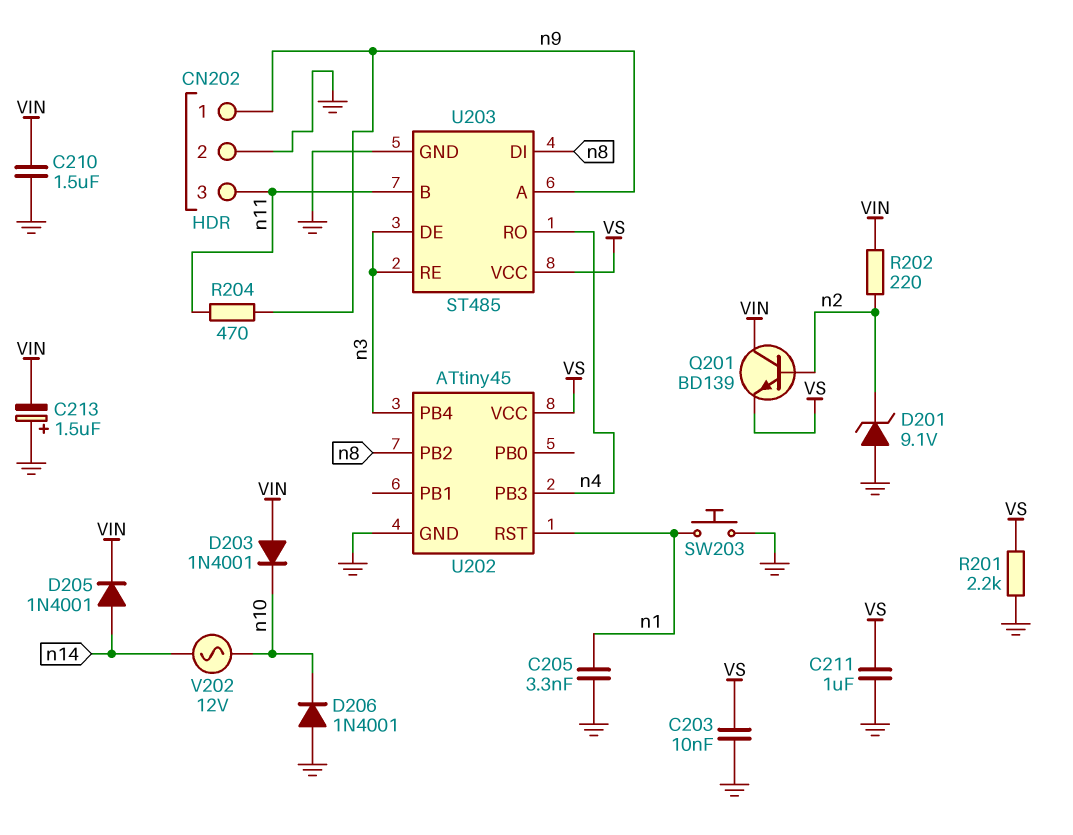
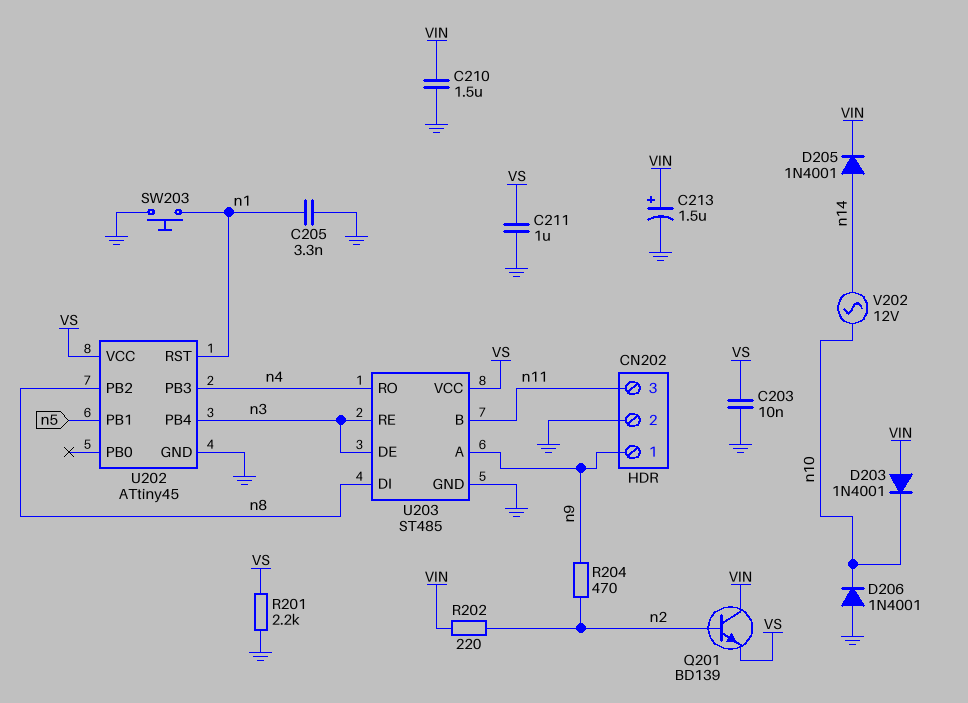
C213: 1.5uF (plus GND, minus VIN) -> 1.5uF (plus VIN, minus GND)
D201: zener 9.1V (A GND, K n2) -> none
R204: 470 (n9, n11) -> 470 (n2, n9)
U202 pin PB1: none -> n5

